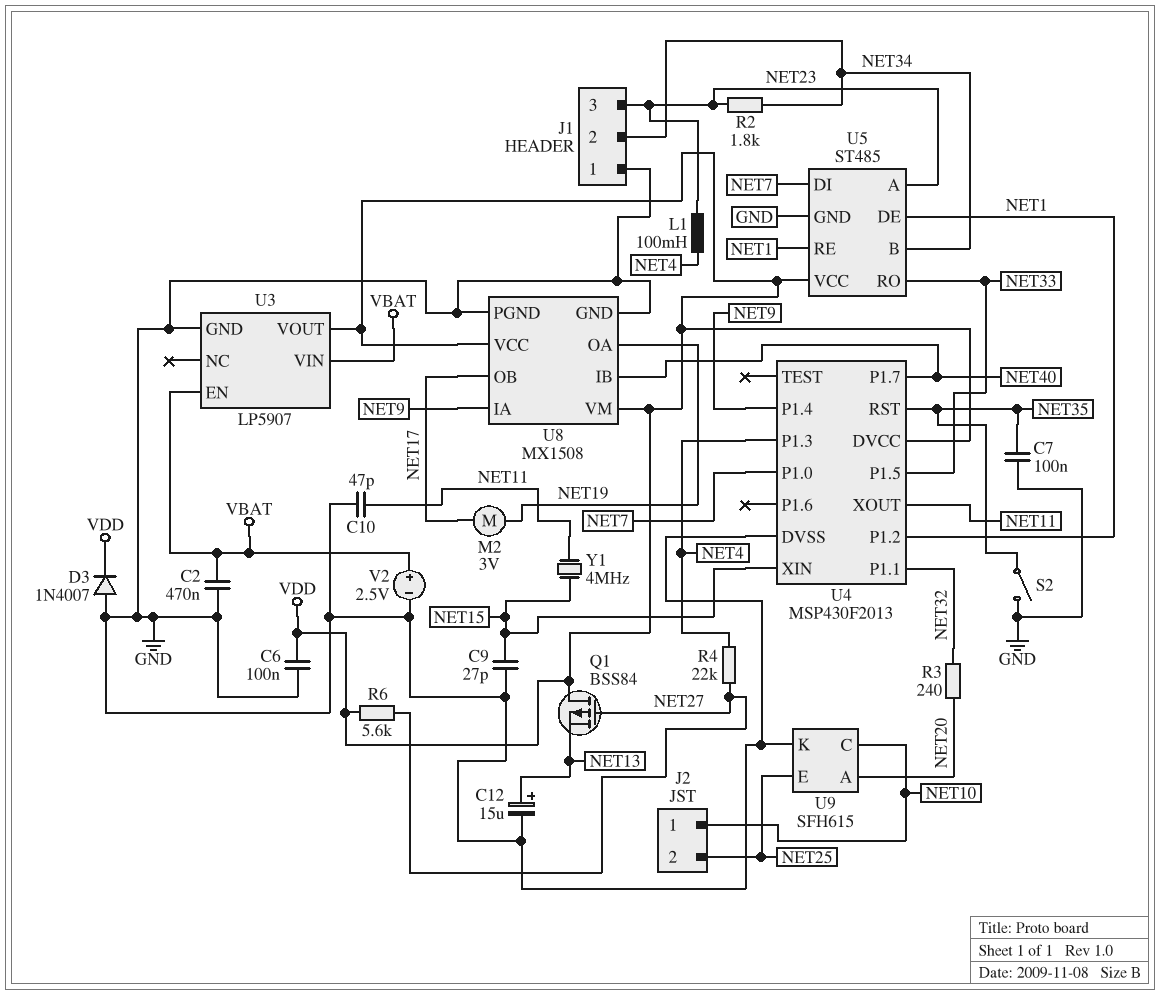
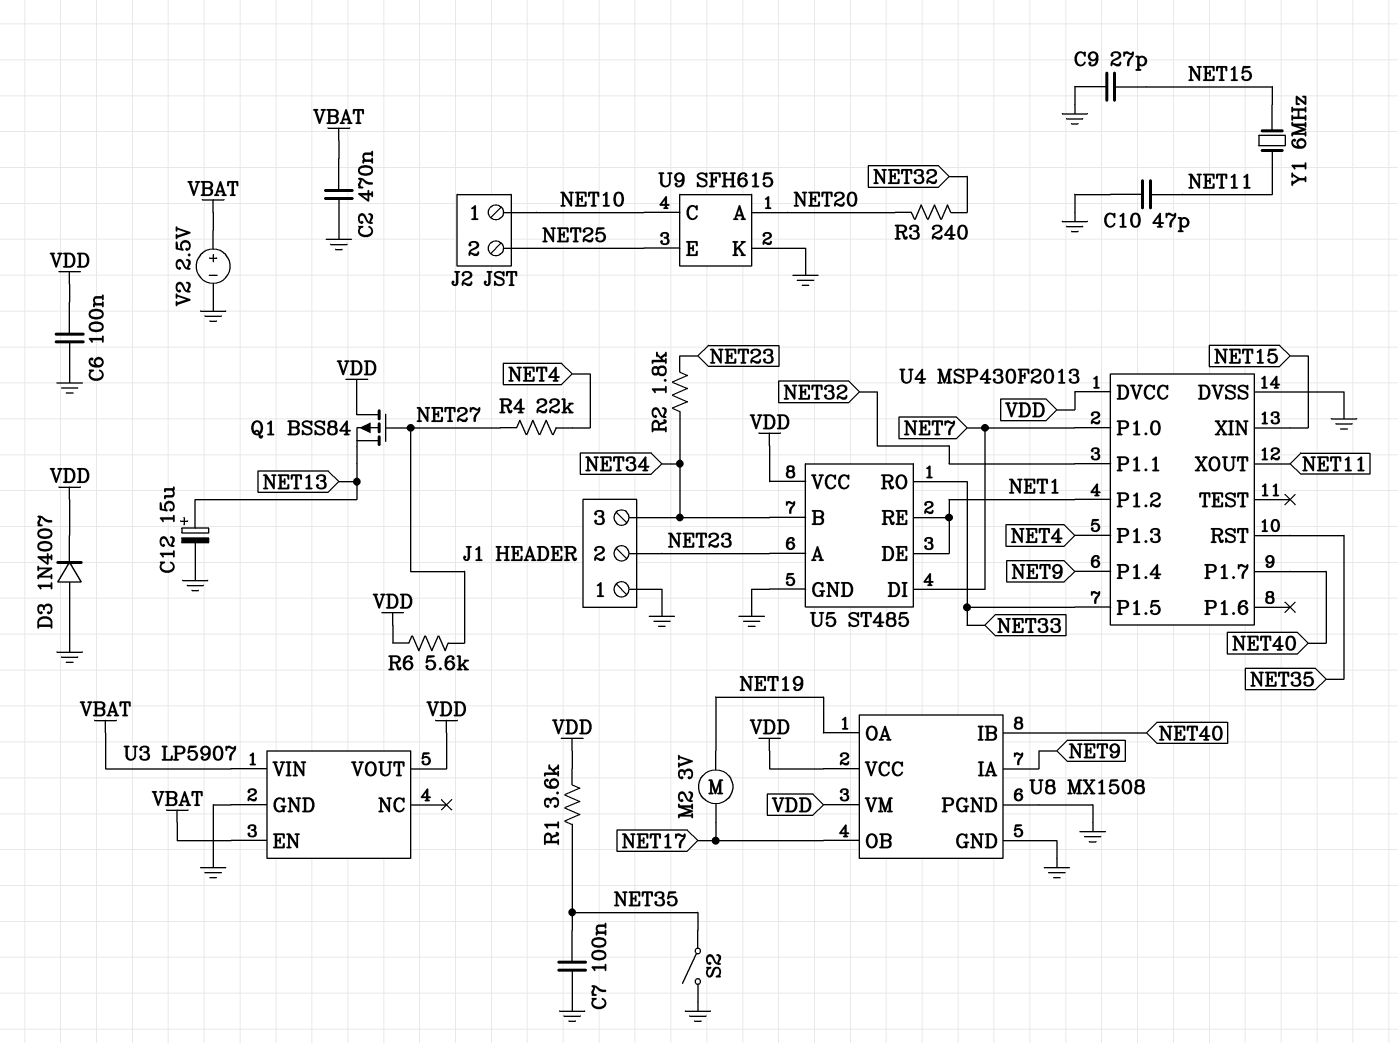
J1 pin 2: NET34 -> NET23
J1 pin 3: NET23 -> NET34
L1: 100mH (NET4, NET23) -> none
R1: none -> 3.6k (NET35, VDD)
Y1: 4MHz (NET11, NET15) -> 6MHz (NET11, NET15)

